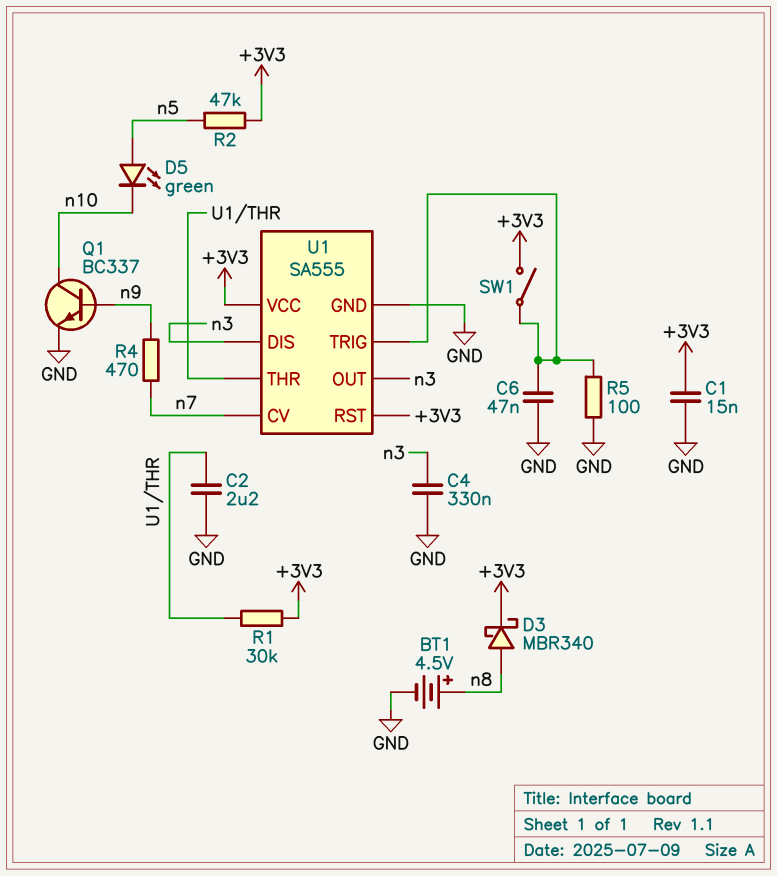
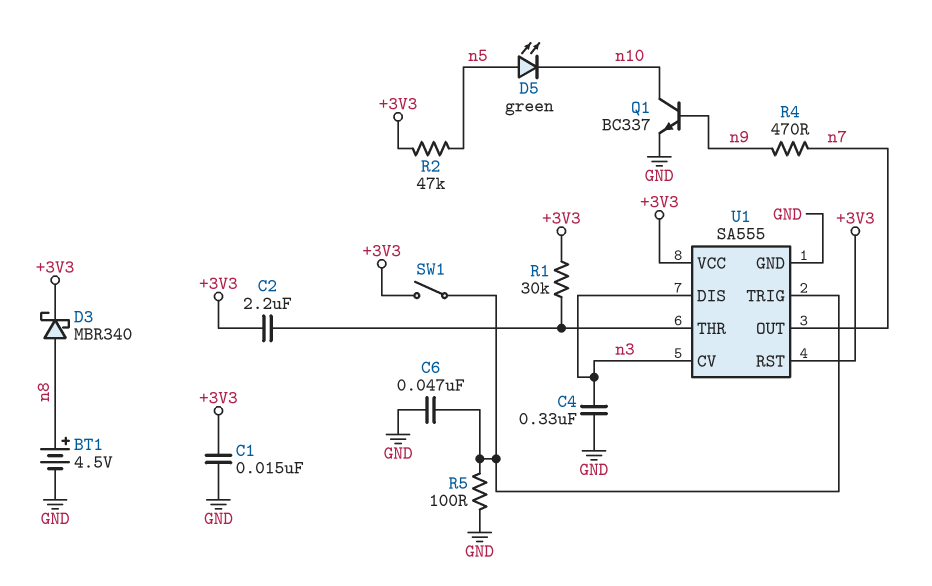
C2: 2.2uF (GND, U1/THR) -> 2.2uF (+3V3, U1/THR)
U1 pin CV: n7 -> n3
U1 pin OUT: n3 -> n7

